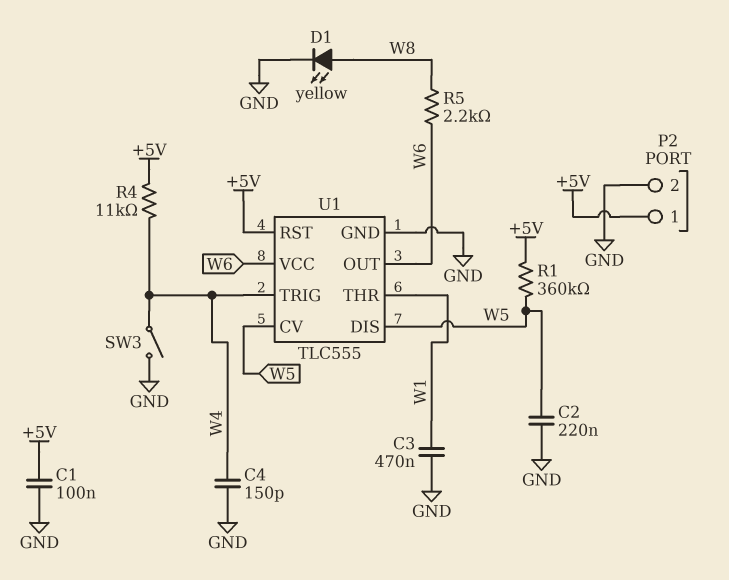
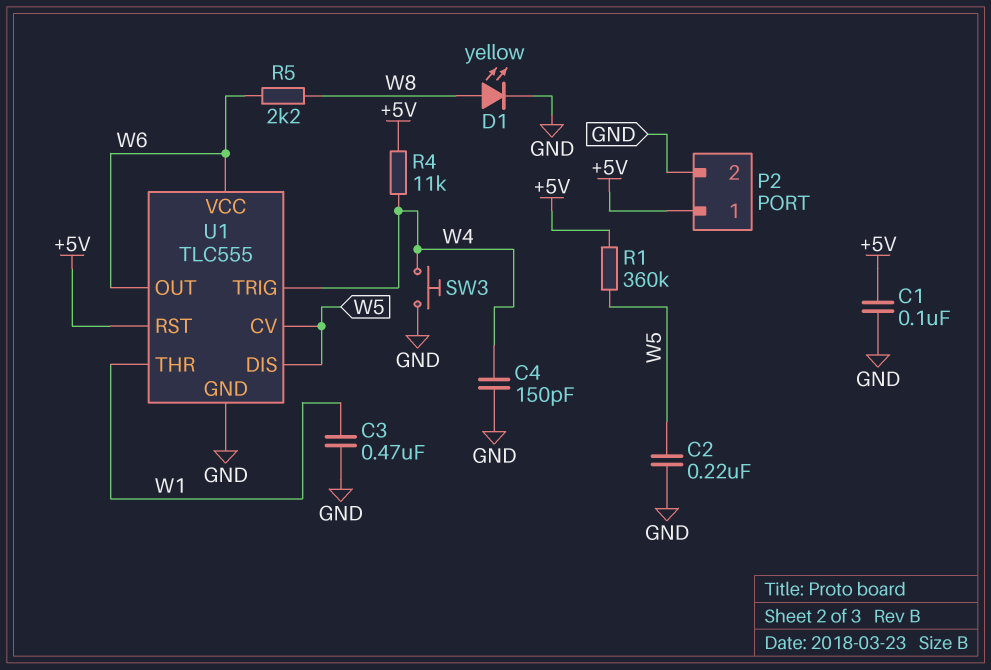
SW3: switch (GND, W4) -> button (GND, W4)

